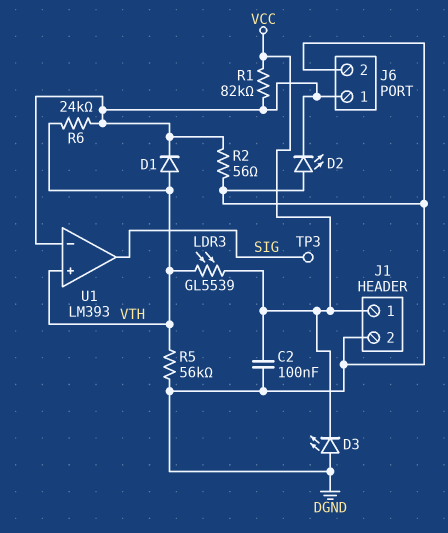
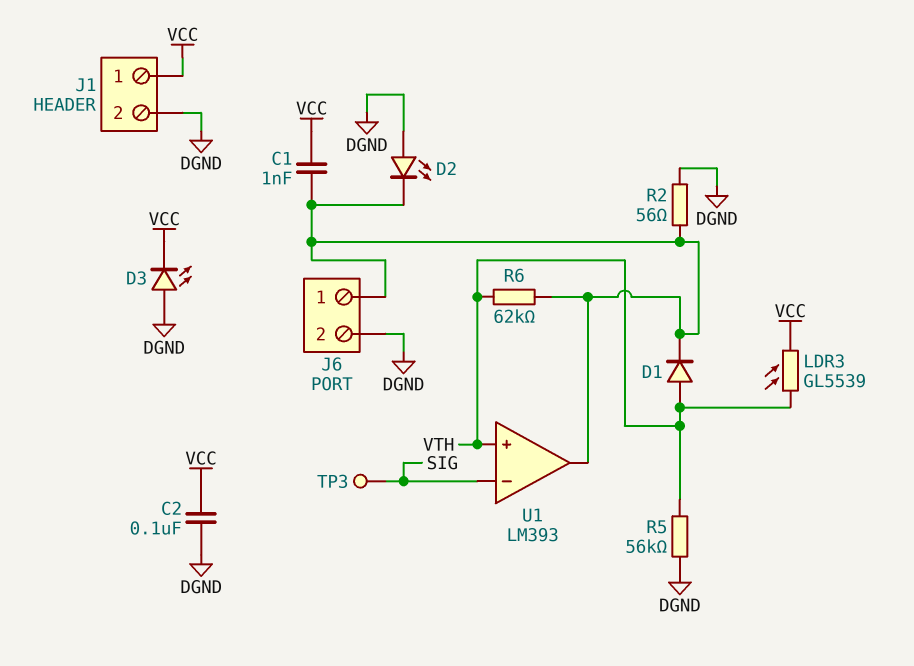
C1: none -> 1nF (J6/1, VCC)
R1: 82k (J6/1, VCC) -> none
R6: 24k (J6/1, VTH) -> 62k (J6/1, VTH)
U1 pin in-: J6/1 -> SIG
U1 pin out: SIG -> J6/1

